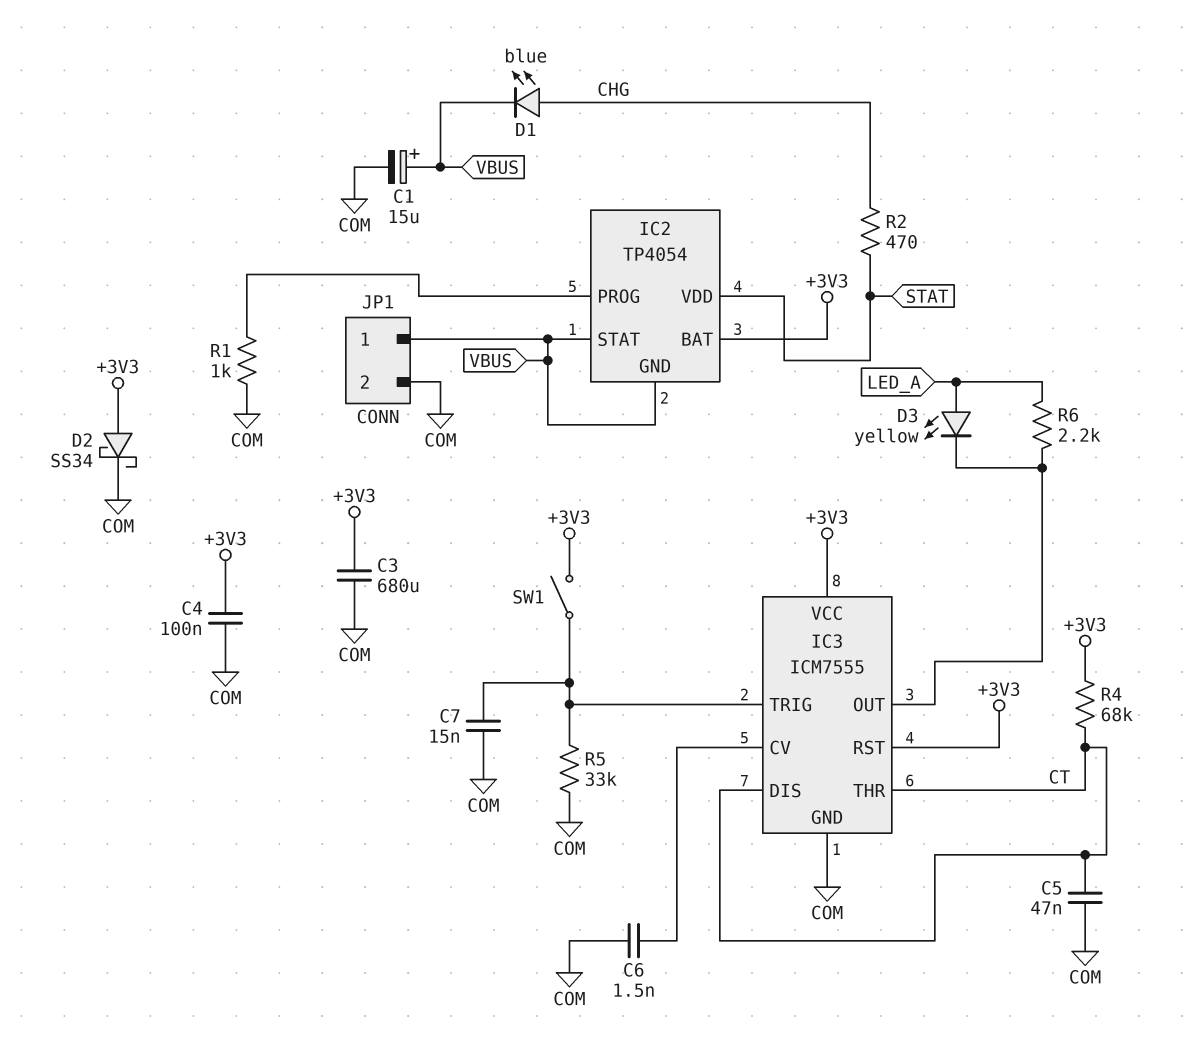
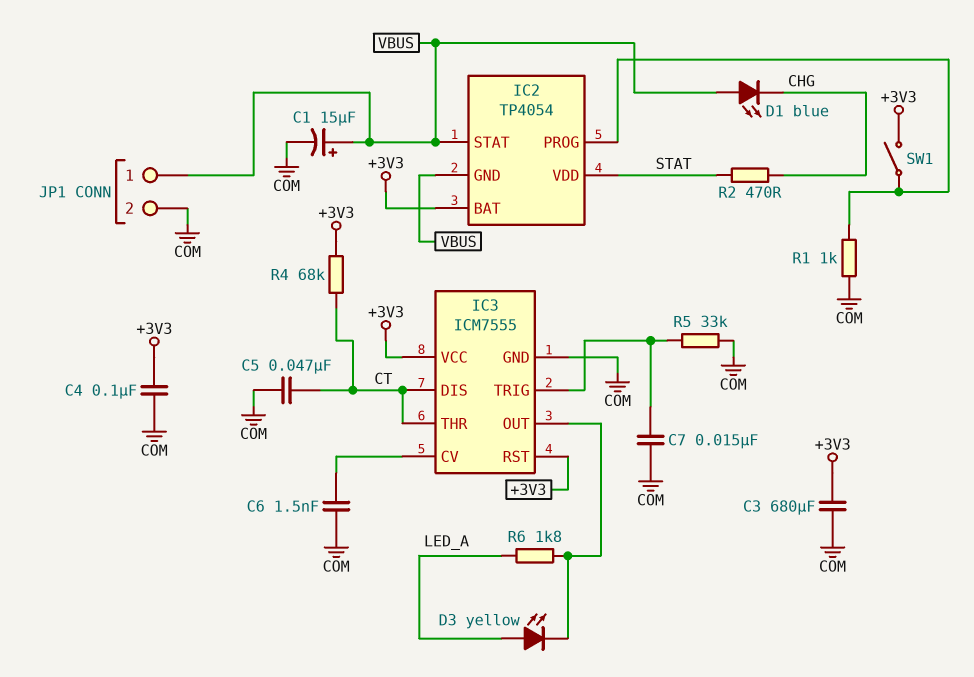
D1: LED blue (A CHG, K VBUS) -> LED blue (A VBUS, K CHG)
D2: schottky SS34 (A +3V3, K COM) -> none
R6: 2.2k (IC3/OUT, LED_A) -> 1.8k (IC3/OUT, LED_A)
SW1: switch (+3V3, IC3/TRIG) -> switch (+3V3, IC2/PROG)

